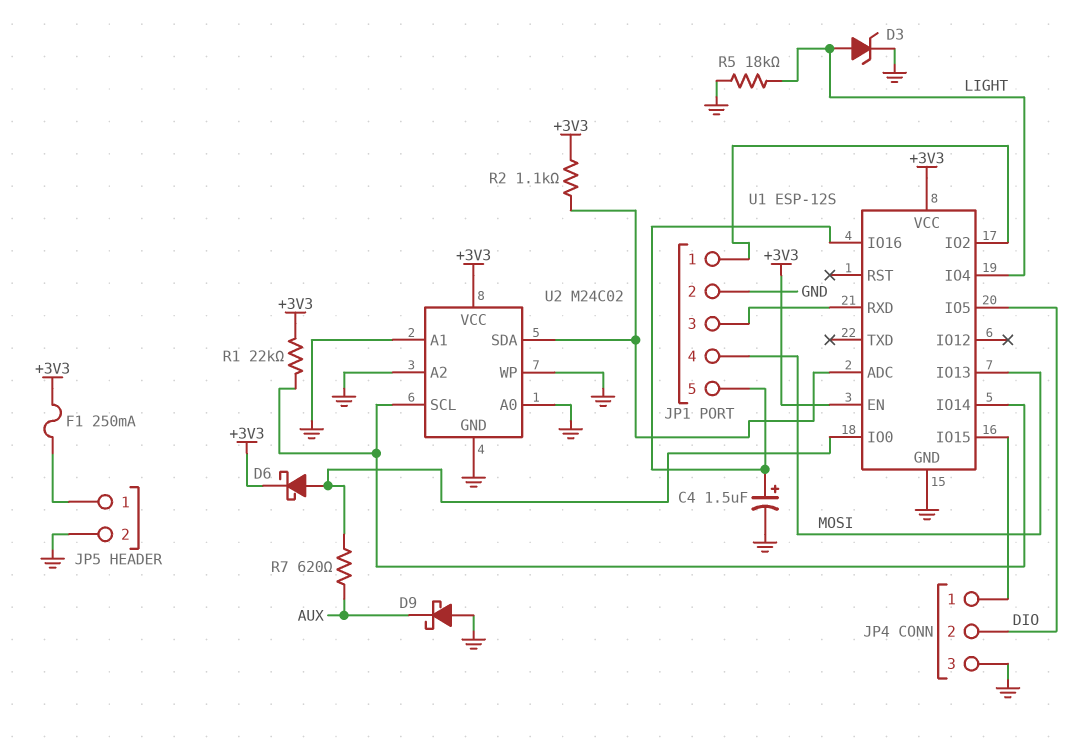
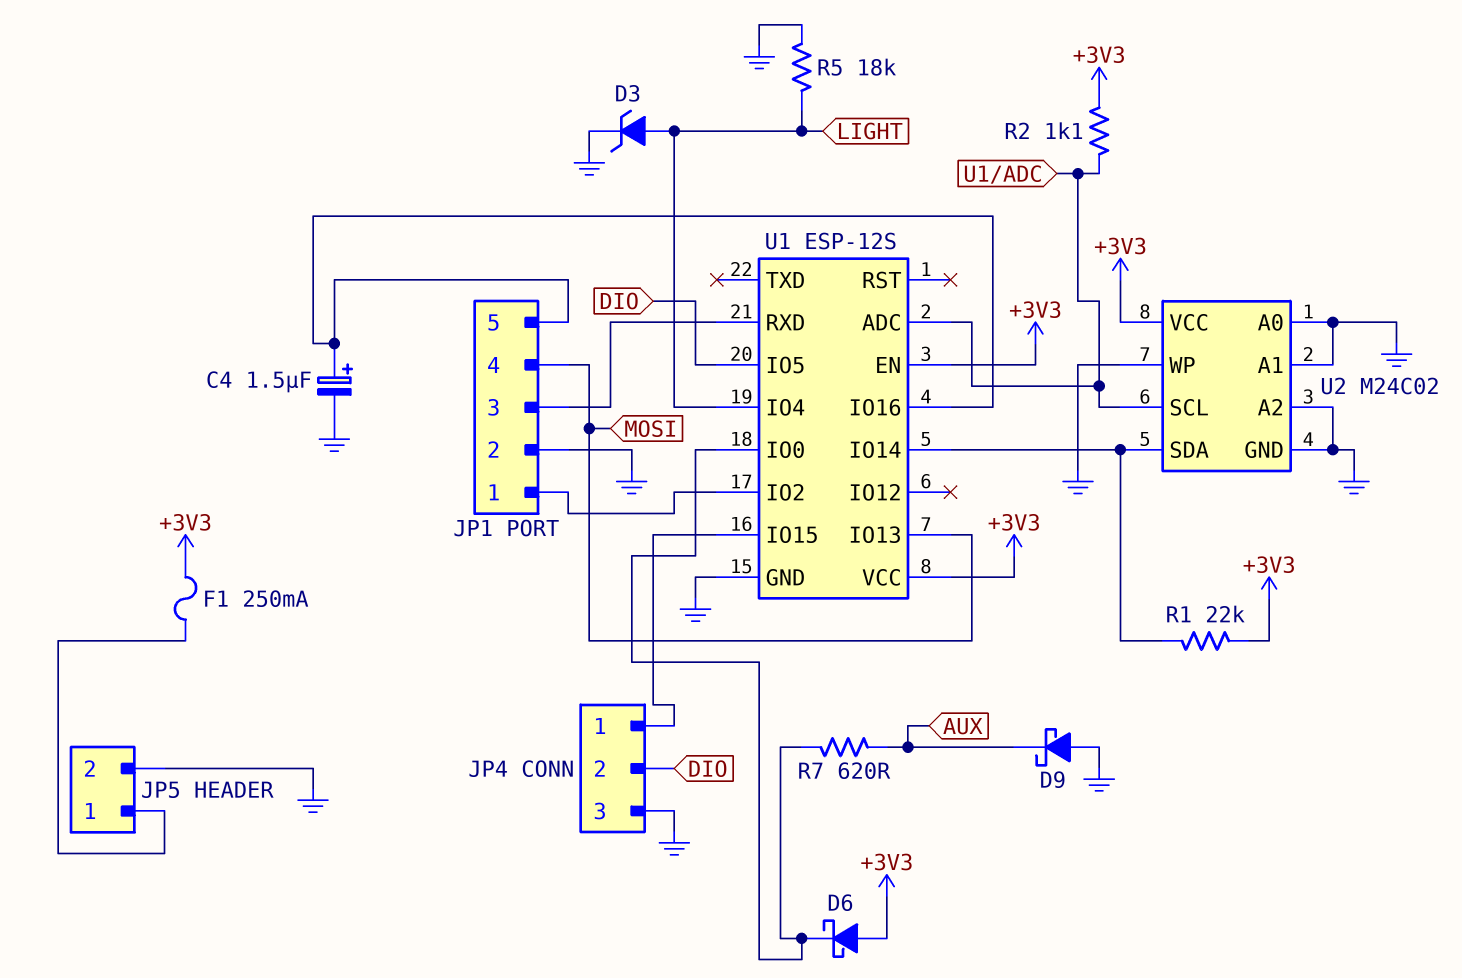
D6: schottky (A U1/IO0, K +3V3) -> schottky (A +3V3, K U1/IO0)
U2 pin SCL: U1/IO14 -> U1/ADC
U2 pin SDA: U1/ADC -> U1/IO14

